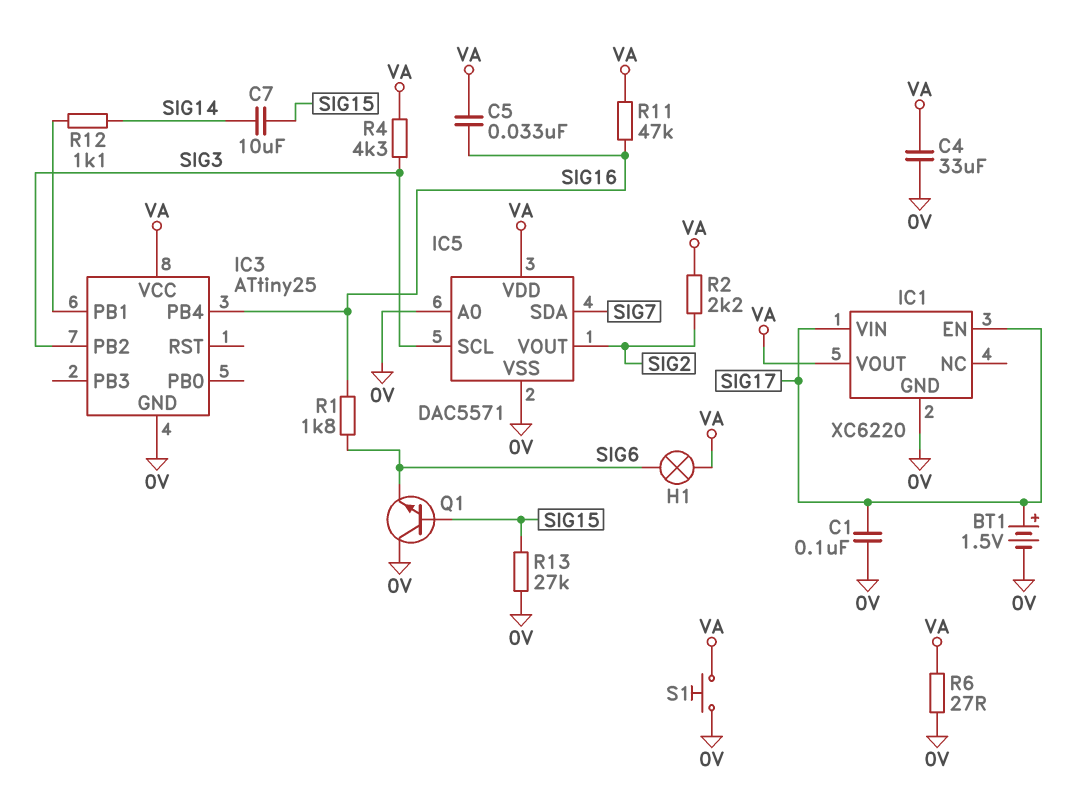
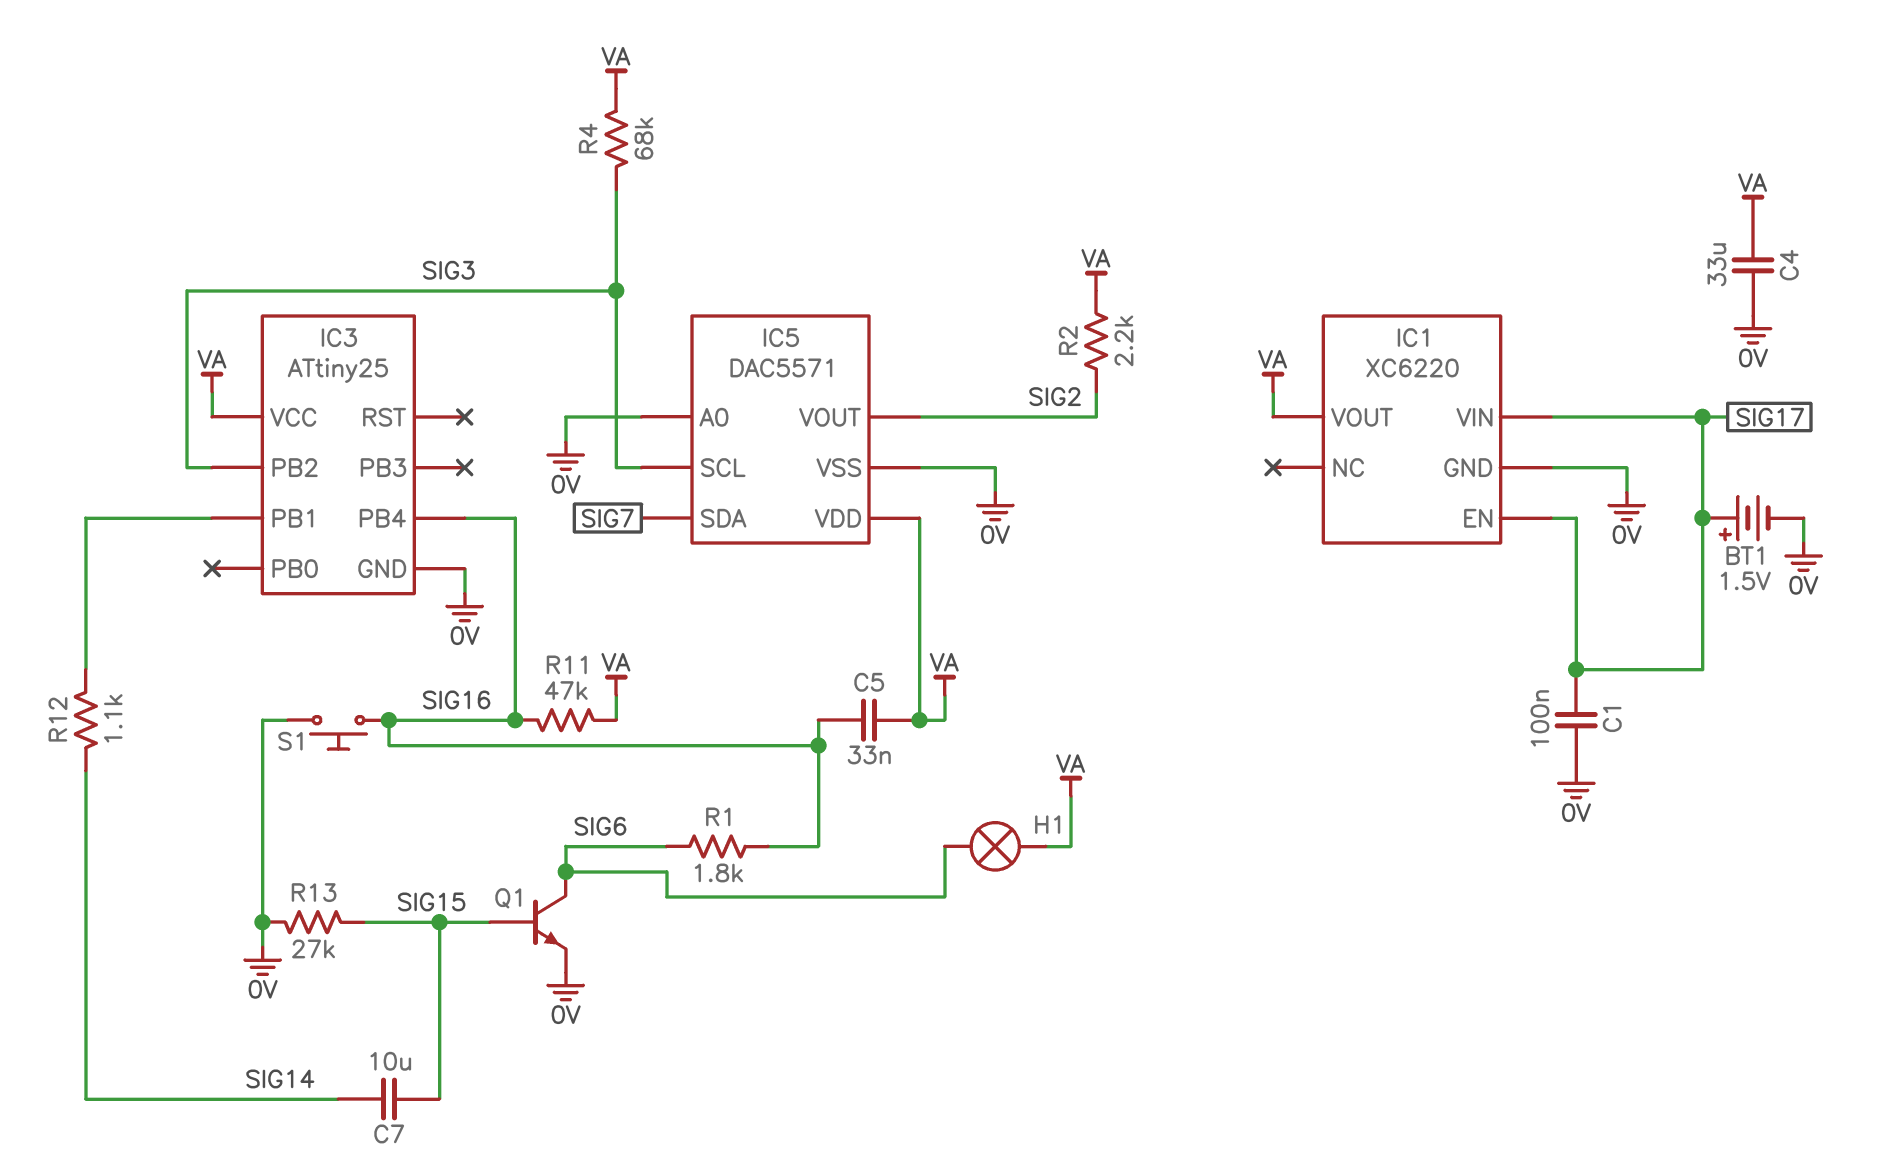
Q1: NPN (B SIG15, C 0V, E SIG6) -> NPN (B SIG15, C SIG6, E 0V)
R4: 4.3k (SIG3, VA) -> 68k (SIG3, VA)
R6: 27 (0V, VA) -> none
S1: button (0V, VA) -> button (0V, SIG16)

